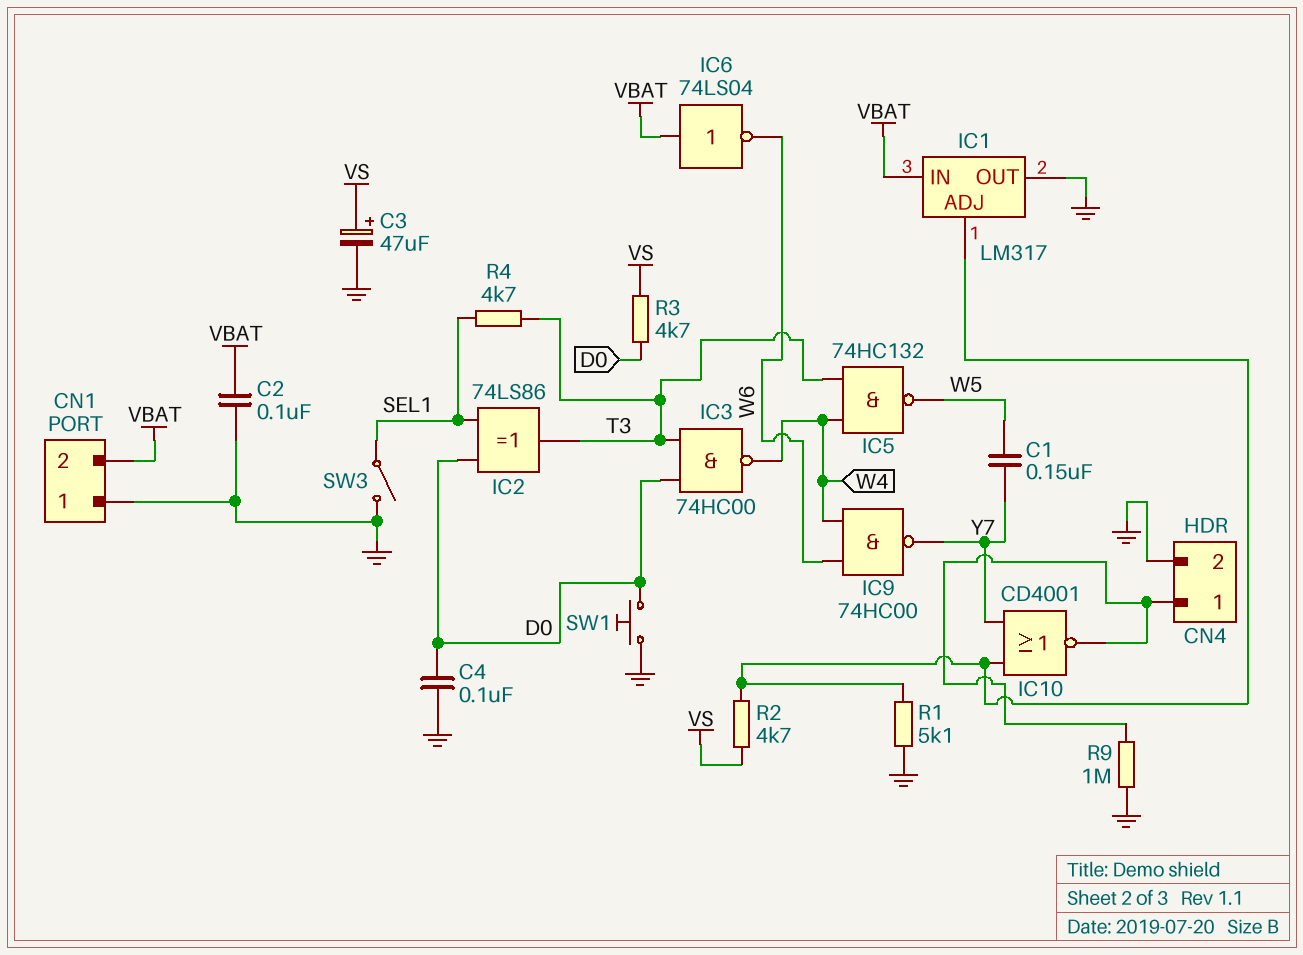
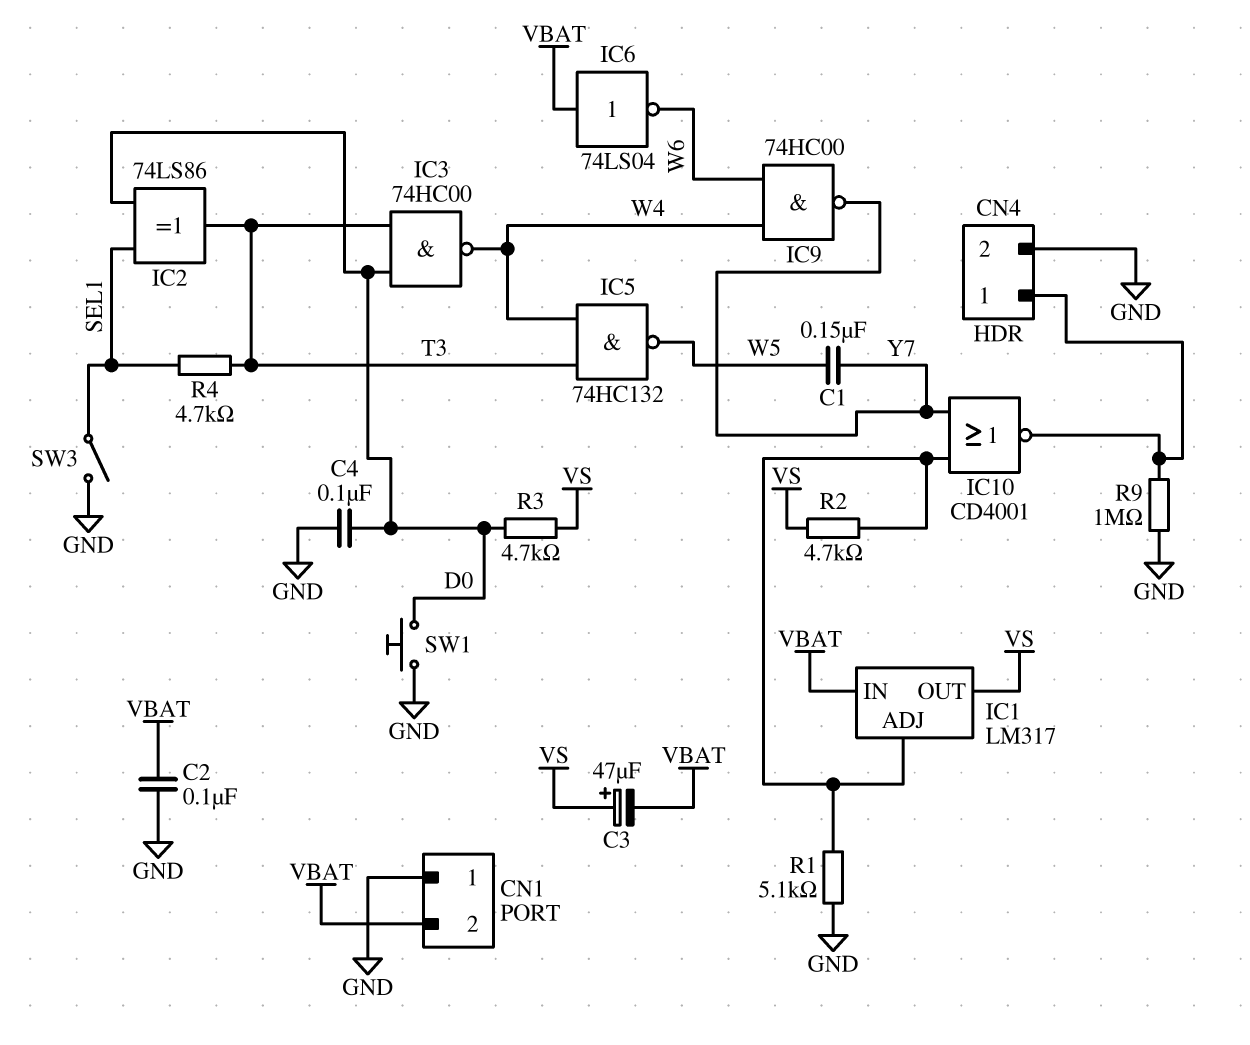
C3: 47uF (plus VS, minus GND) -> 47uF (plus VS, minus VBAT)
IC1 pin OUT: GND -> VS

